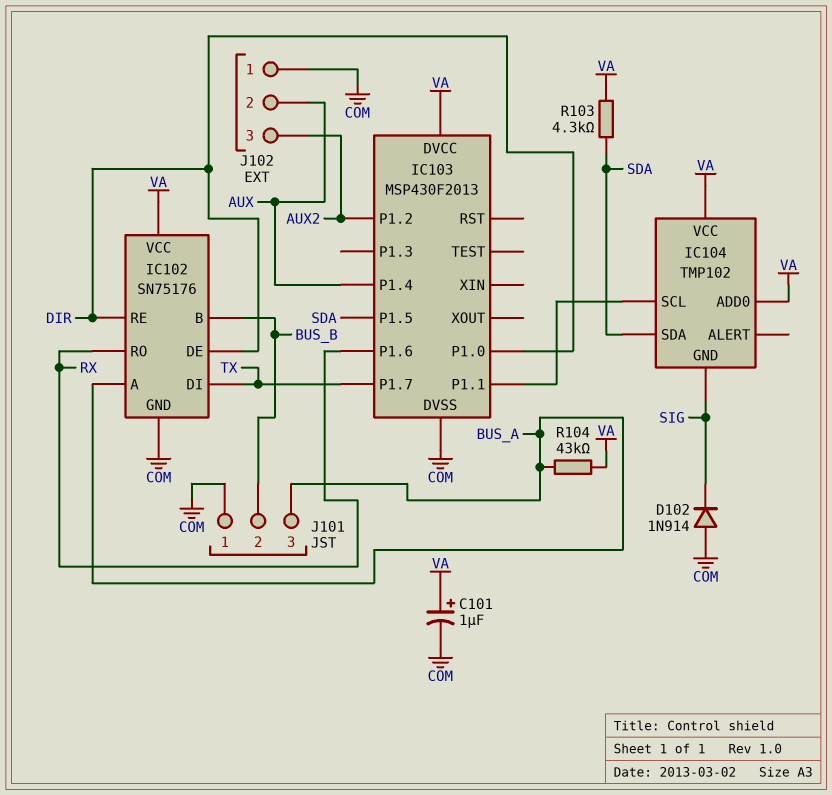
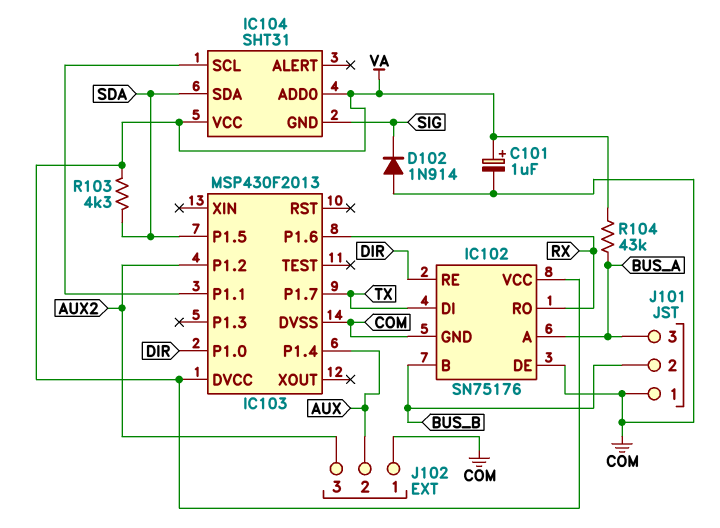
IC102 pin DE: DIR -> COM
IC104: TMP102 -> SHT31

